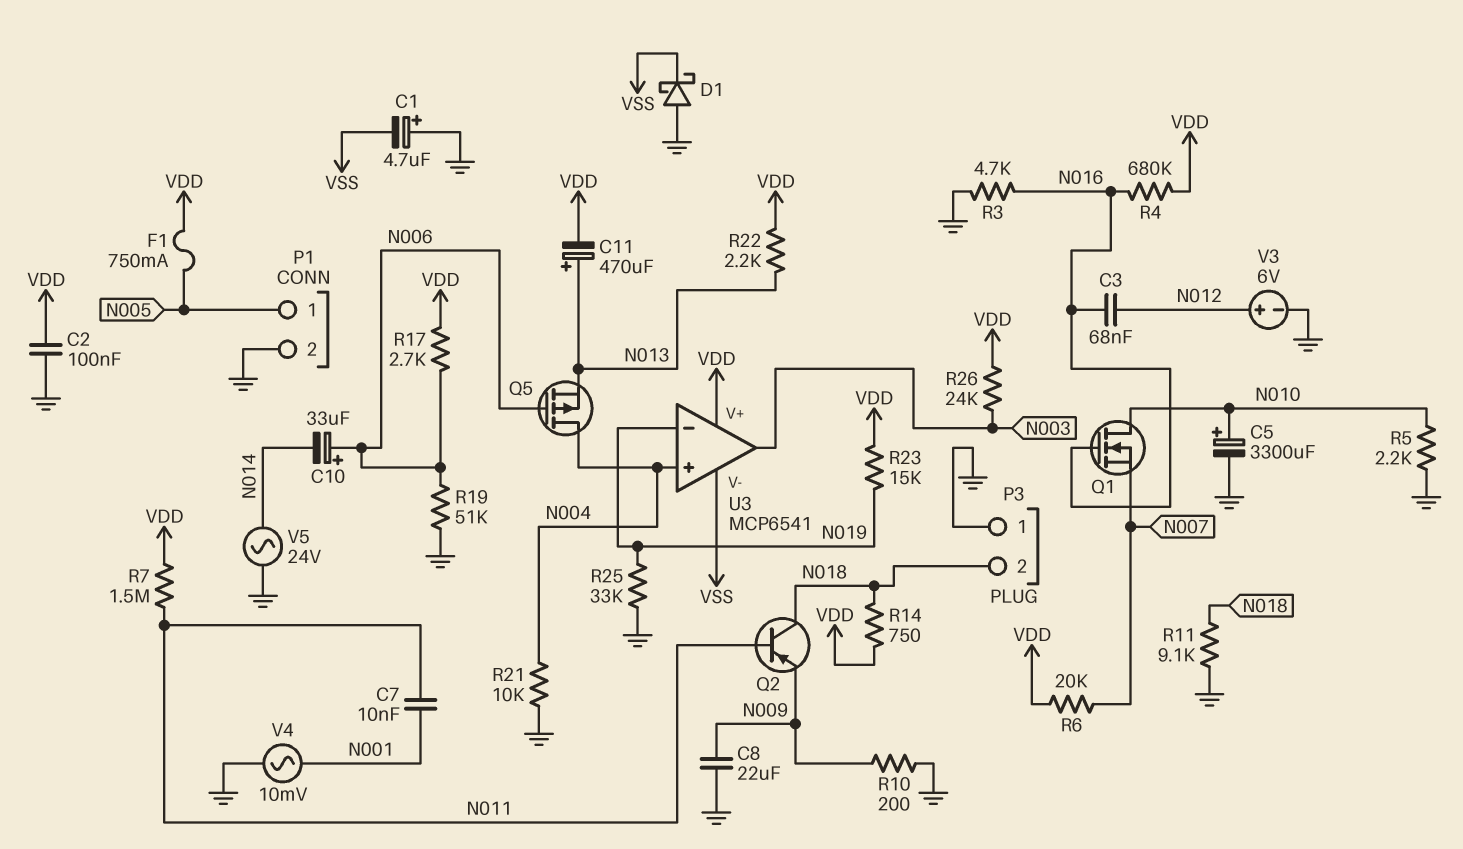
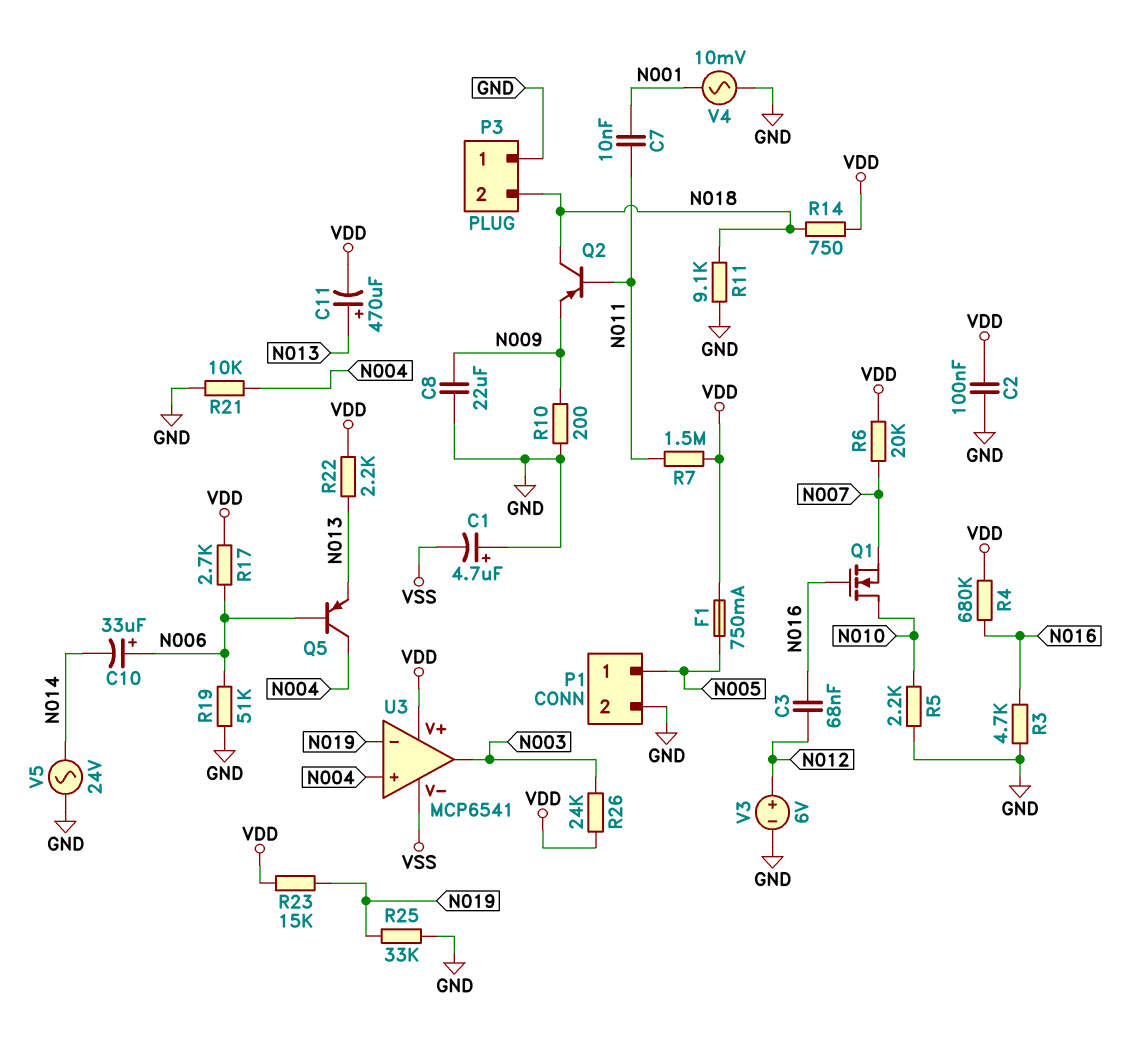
C5: 3300uF (plus N010, minus GND) -> none
D1: schottky (A GND, K VSS) -> none
Q5: PMOS (G N006, D N004, S N013) -> PNP (B N006, C N004, E N013)

